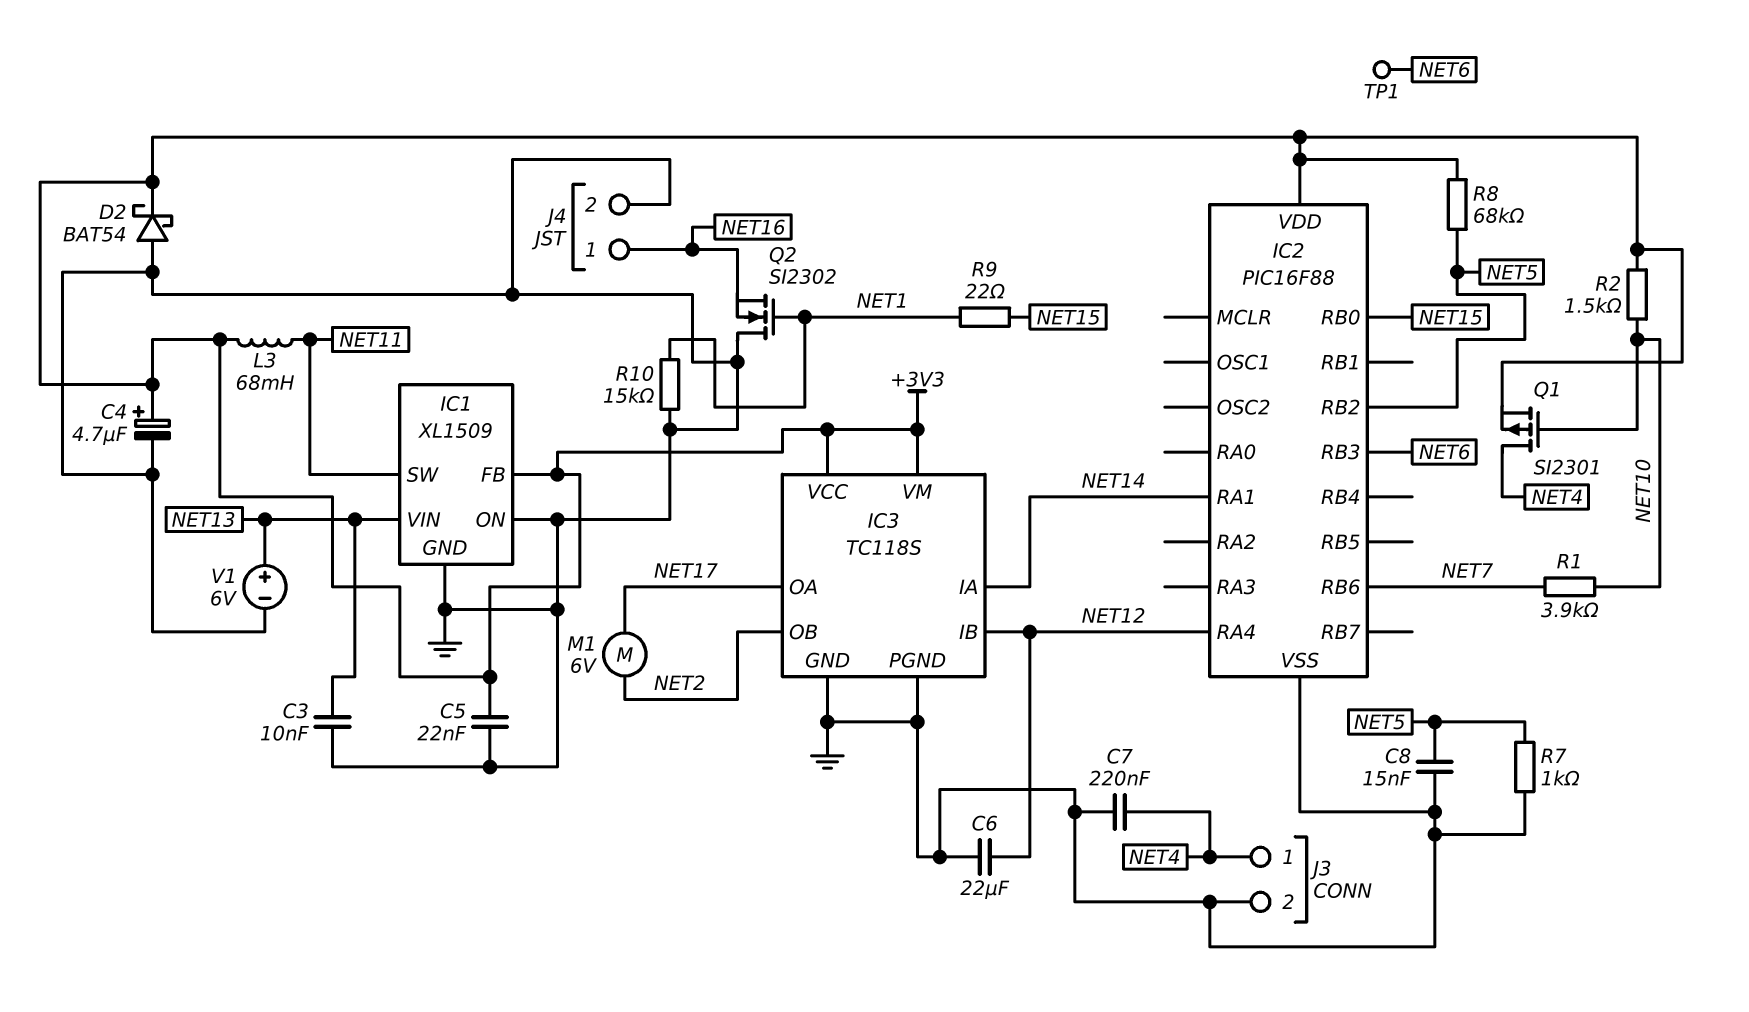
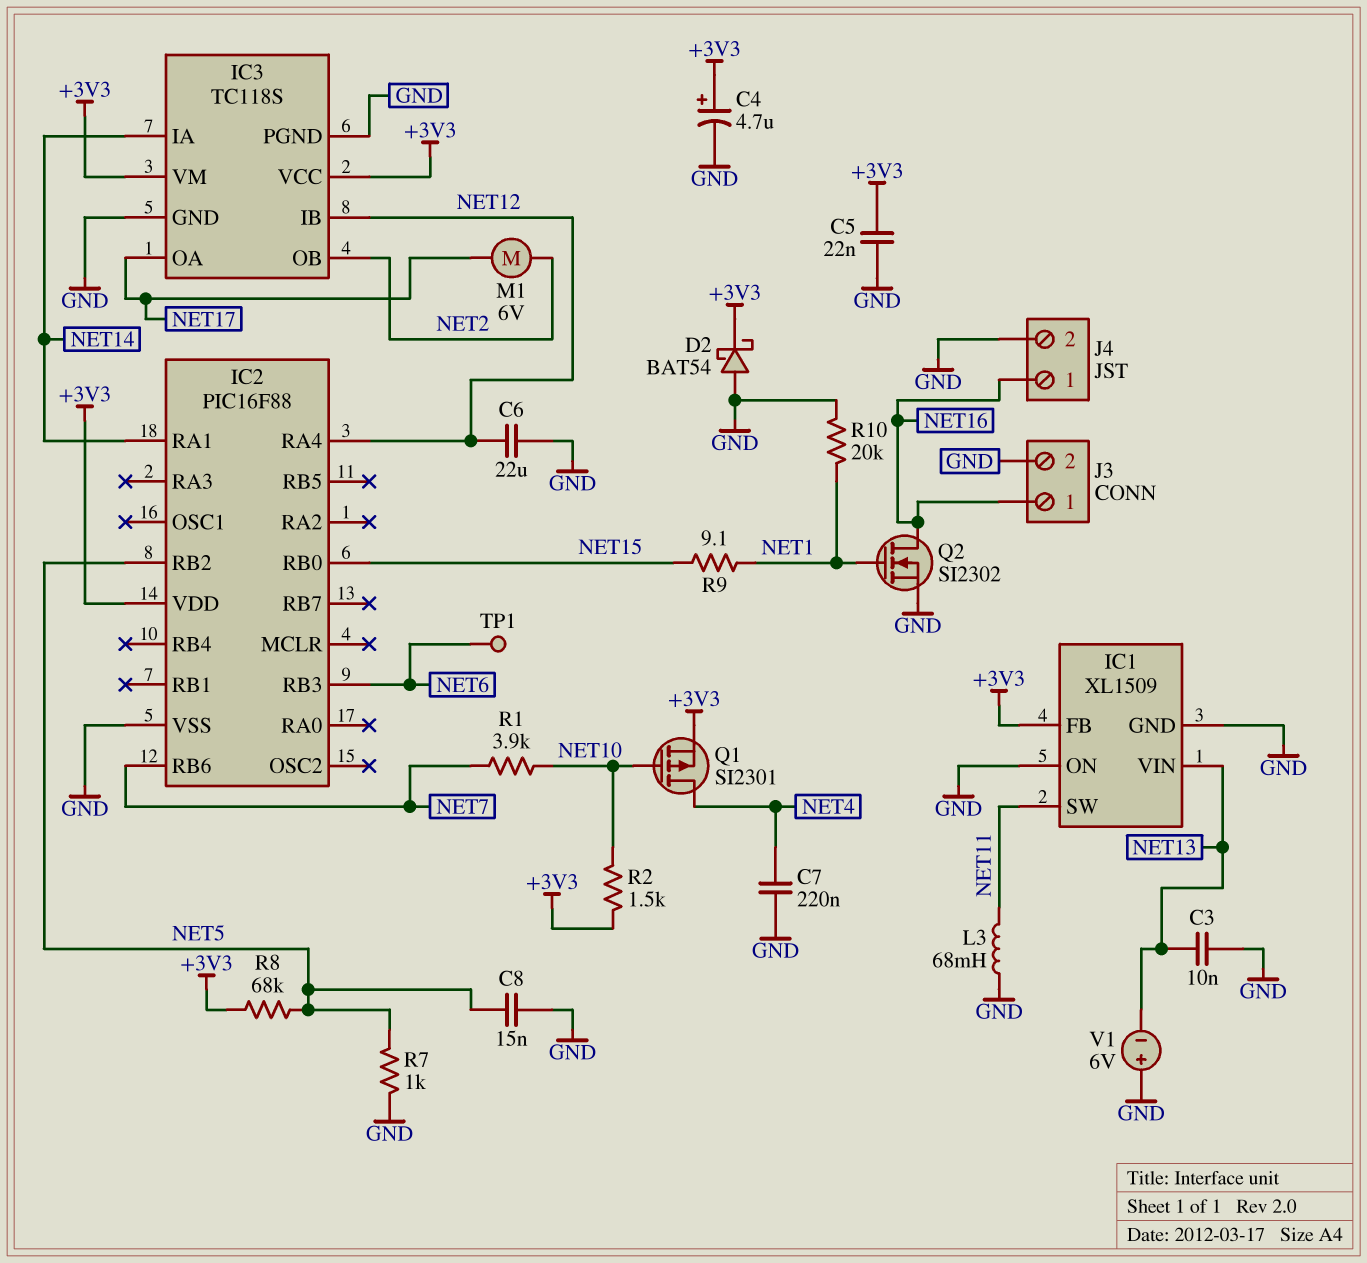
J3 pin 1: NET4 -> NET16
L3: 68mH (+3V3, NET11) -> 68mH (GND, NET11)
Q2: NMOS SI2302 (G NET1, D GND, S NET16) -> NMOS SI2302 (G NET1, D NET16, S GND)
R9: 22 (NET1, NET15) -> 9.1 (NET1, NET15)
R10: 15k (GND, NET1) -> 20k (GND, NET1)
V1: 6V (plus NET13, minus GND) -> 6V (plus GND, minus NET13)

